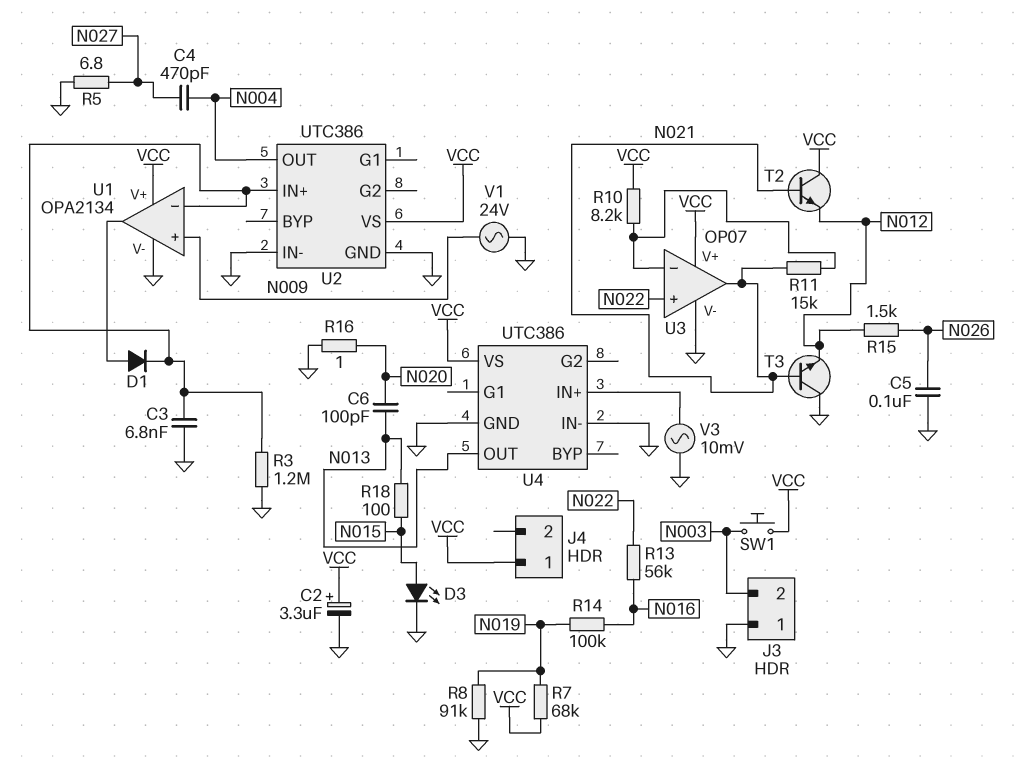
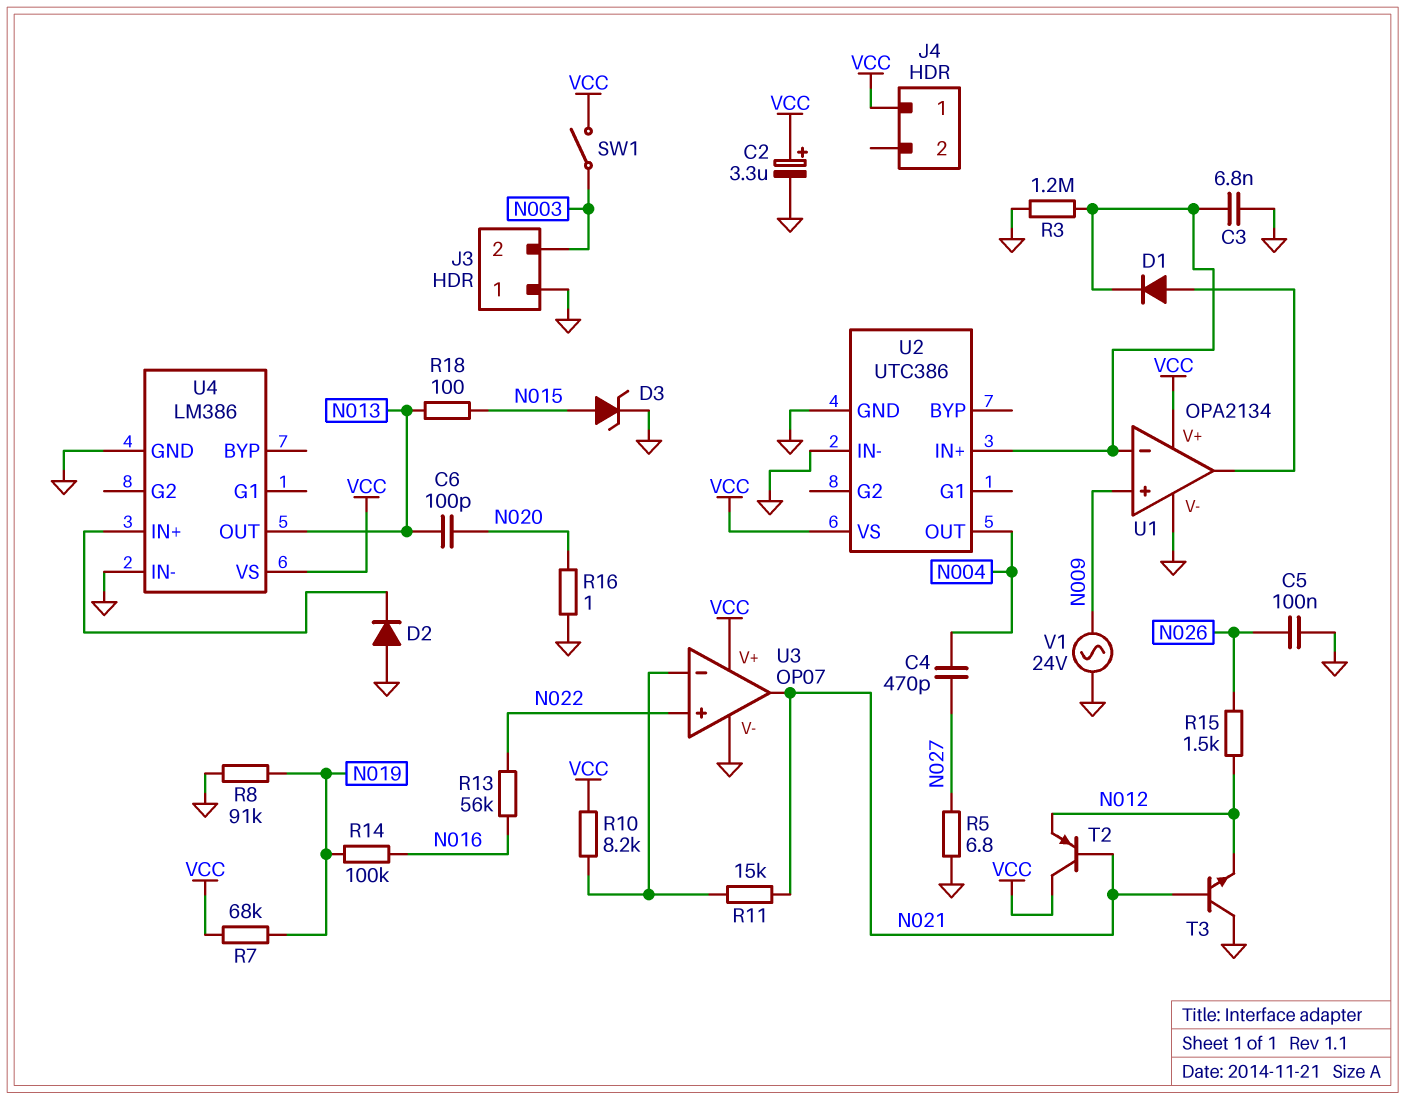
D2: none -> diode (A GND, K U4/IN+)
D3: LED (A N015, K GND) -> zener (A N015, K GND)
SW1: button (N003, VCC) -> switch (N003, VCC)
T2: NPN (B N021, C VCC, E N012) -> PNP (B N021, C VCC, E N012)
U4: UTC386 -> LM386
V3: AC 10mV (GND, U4/IN+) -> none

